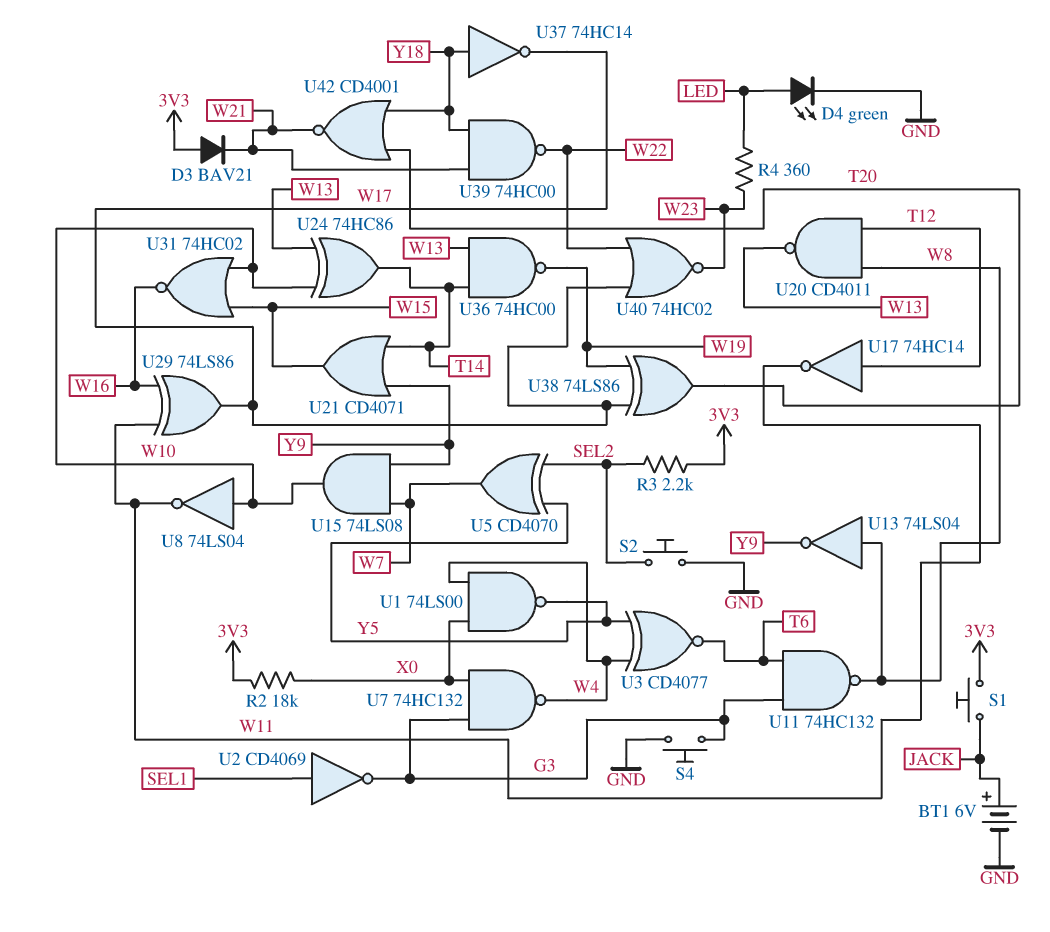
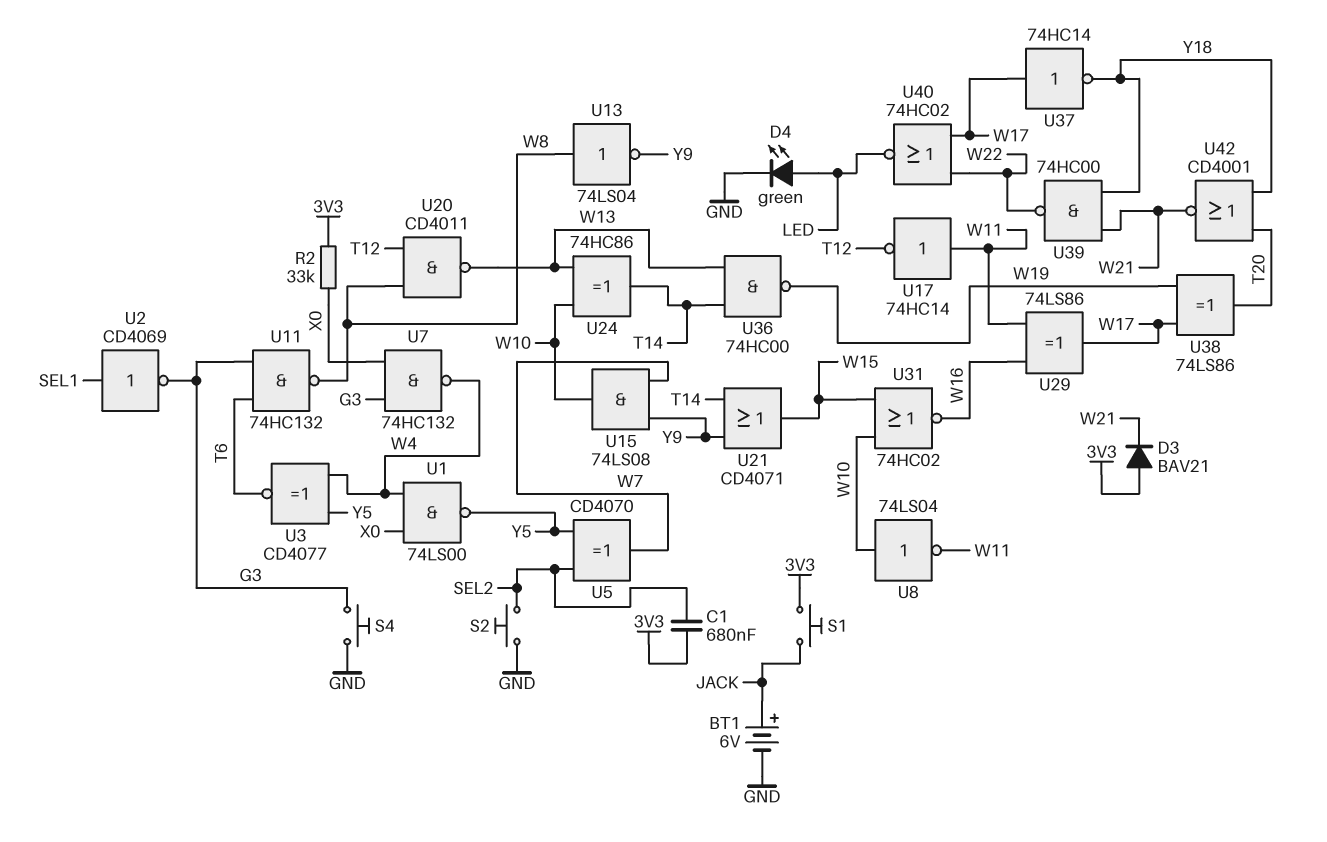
C1: none -> 680nF (3V3, SEL2)
R2: 18k (3V3, X0) -> 33k (3V3, X0)
R3: 2.2k (3V3, SEL2) -> none
R4: 360 (LED, W23) -> none
U17: NOT 74HC14 (in T12, out W11) -> NOT 74HC14 (in W11, out T12)
U37: NOT 74HC14 (in Y18, out W17) -> NOT 74HC14 (in W17, out Y18)
U40: NOR 74HC02 (in W17, in W22, out W23) -> NOR 74HC02 (in W17, in W22, out LED)

